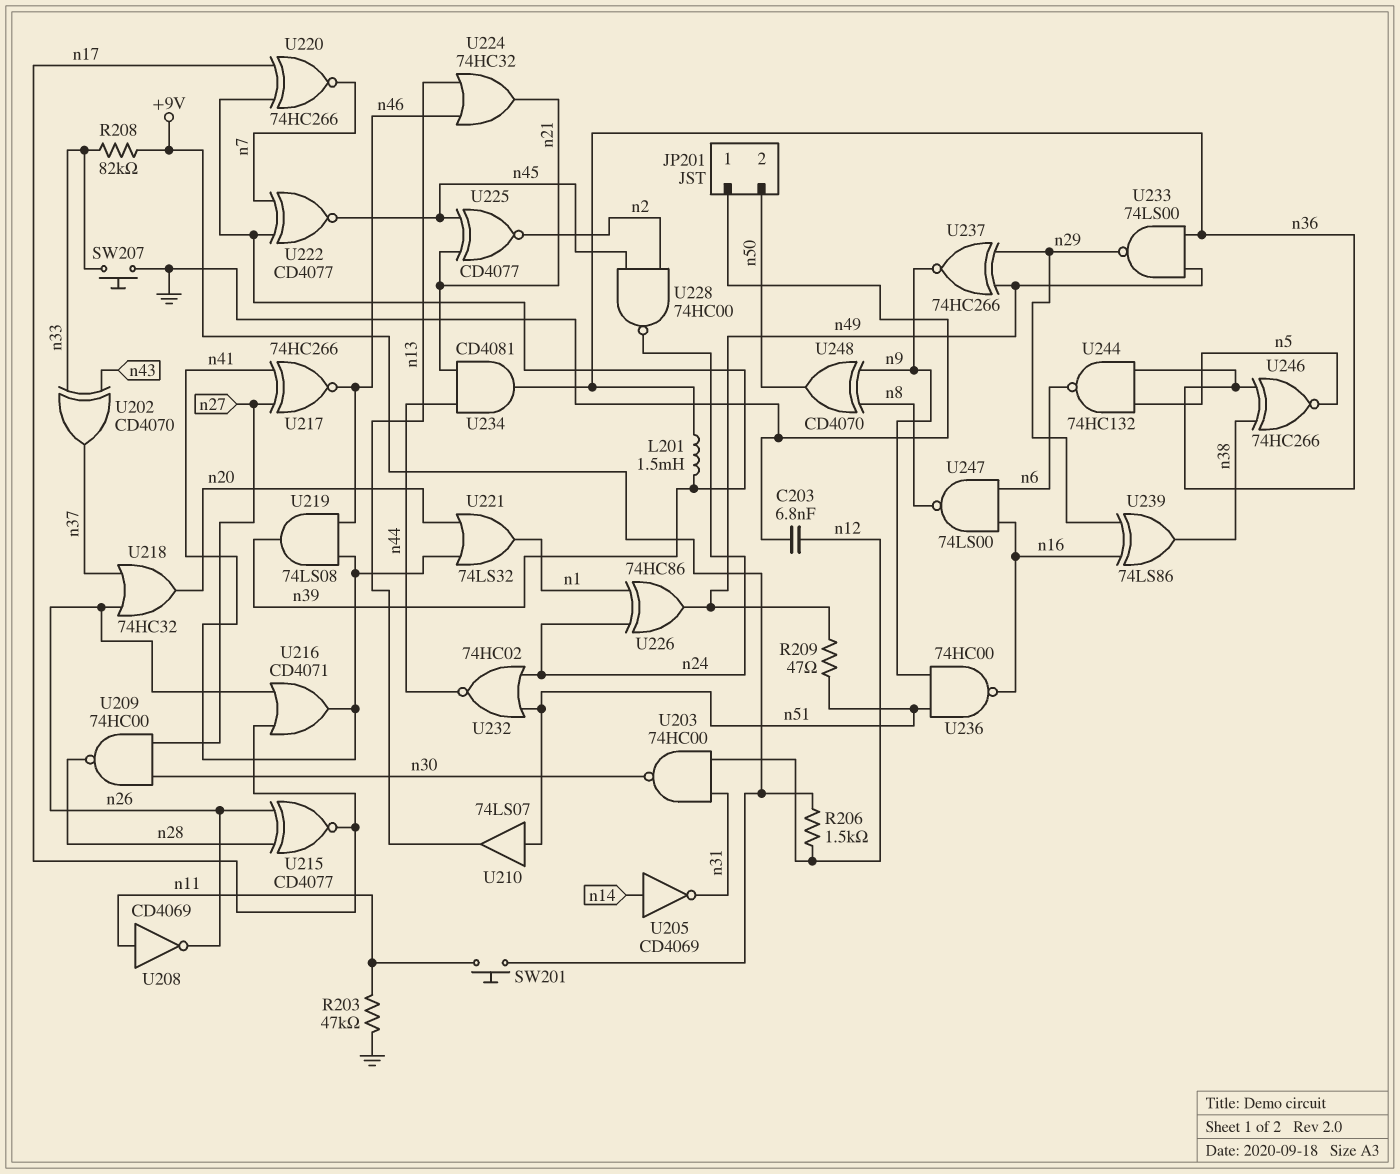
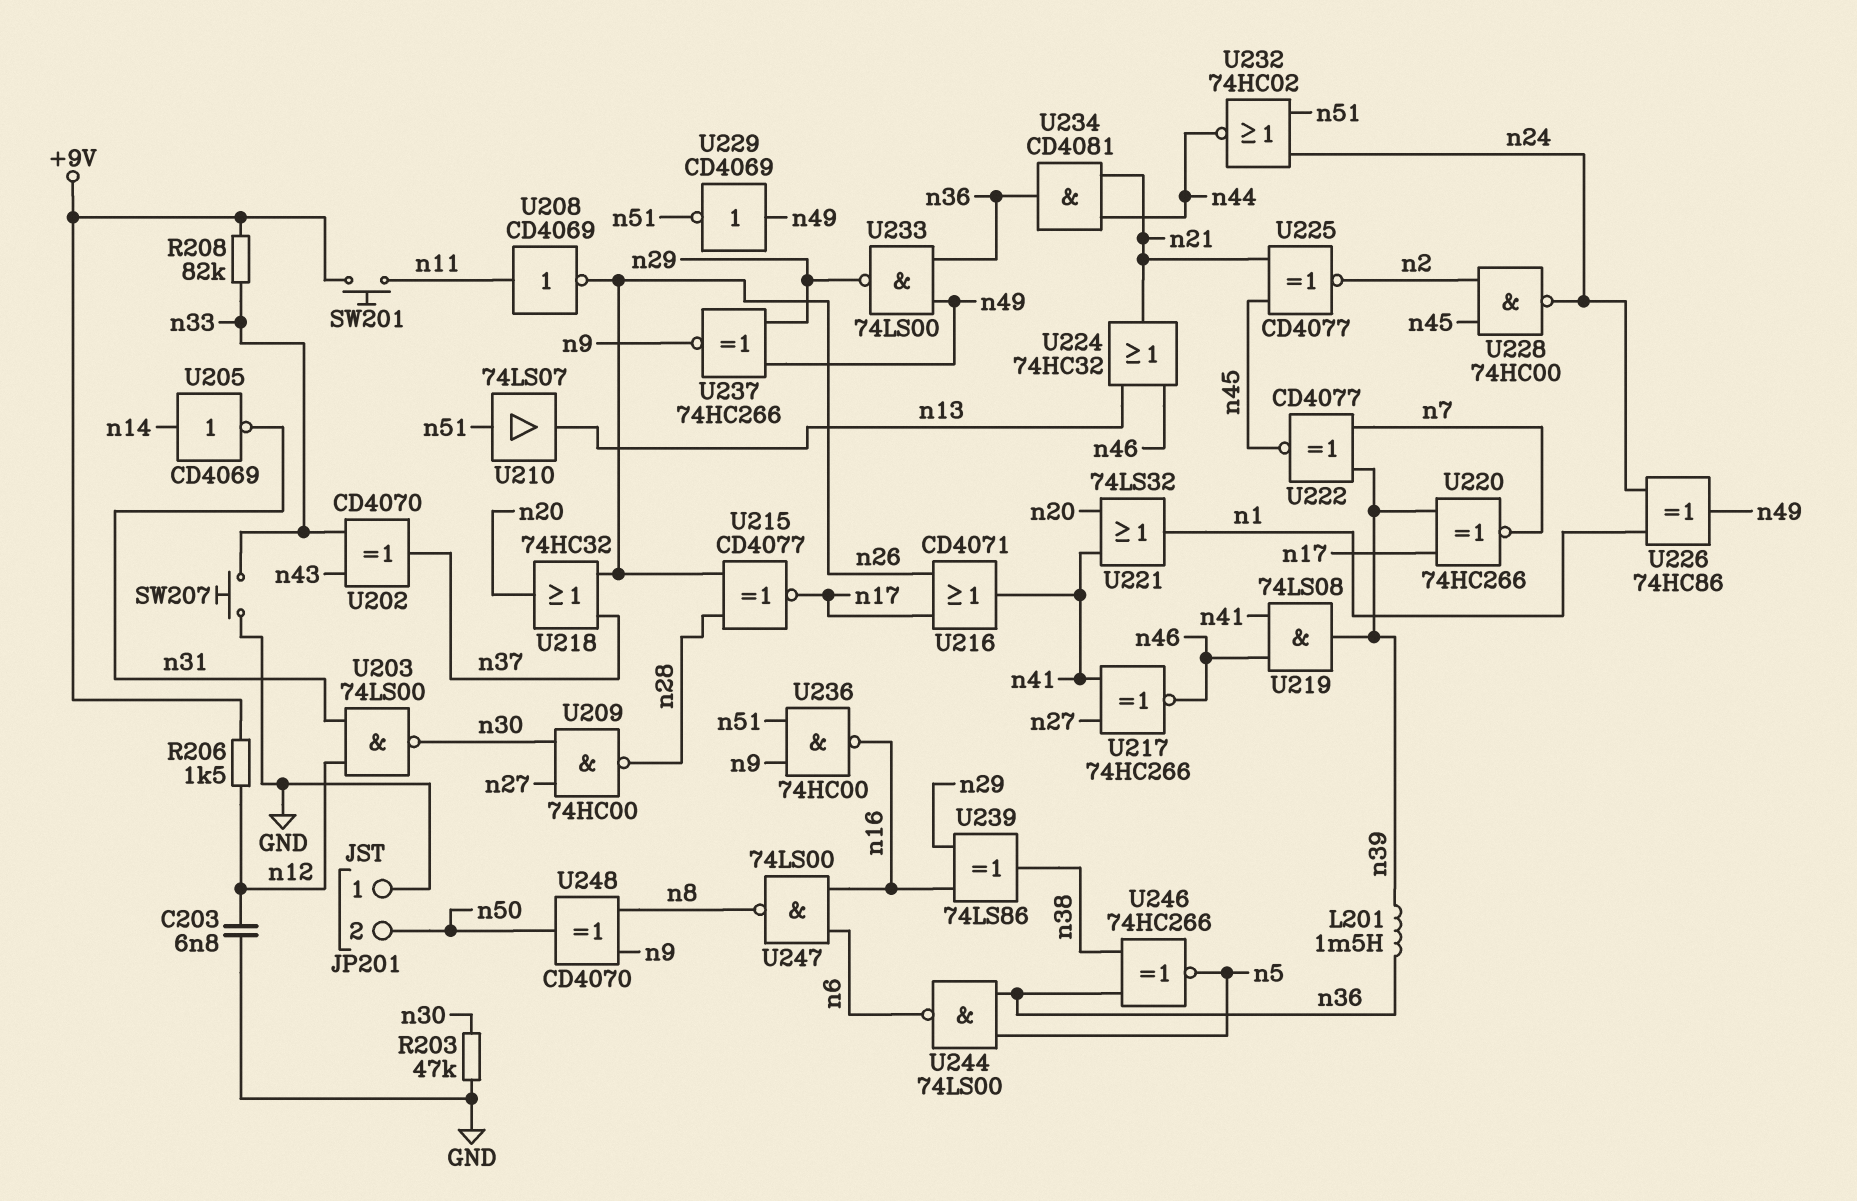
R203: 47k (GND, n11) -> 47k (GND, n30)
R209: 47 (n49, n51) -> none
U203: NAND 74HC00 (in n12, in n31, out n30) -> NAND 74LS00 (in n12, in n31, out n30)
U229: none -> NOT CD4069 (in n49, out n51)
U244: NAND 74HC132 (in n5, in n36, out n6) -> NAND 74LS00 (in n5, in n36, out n6)

